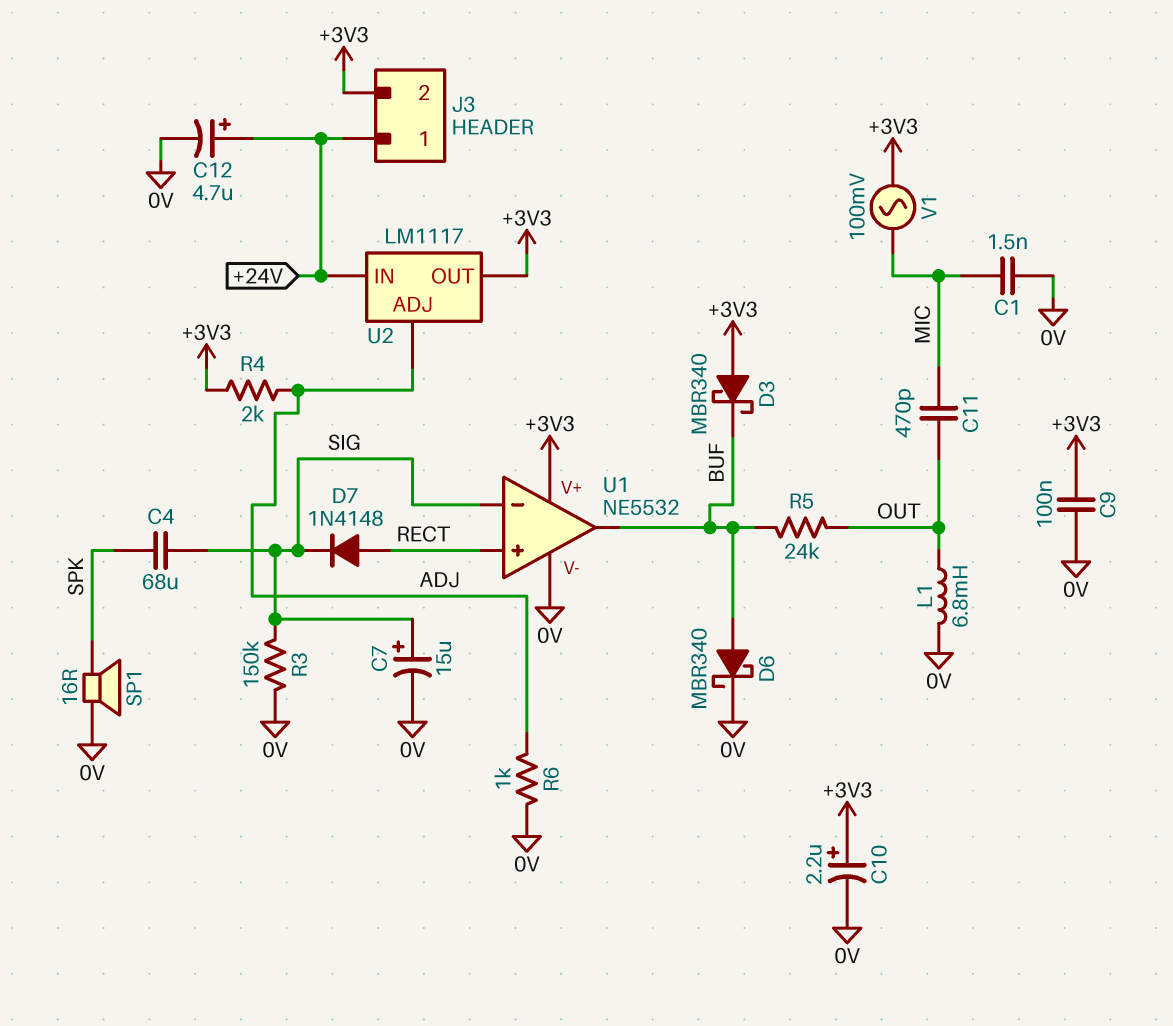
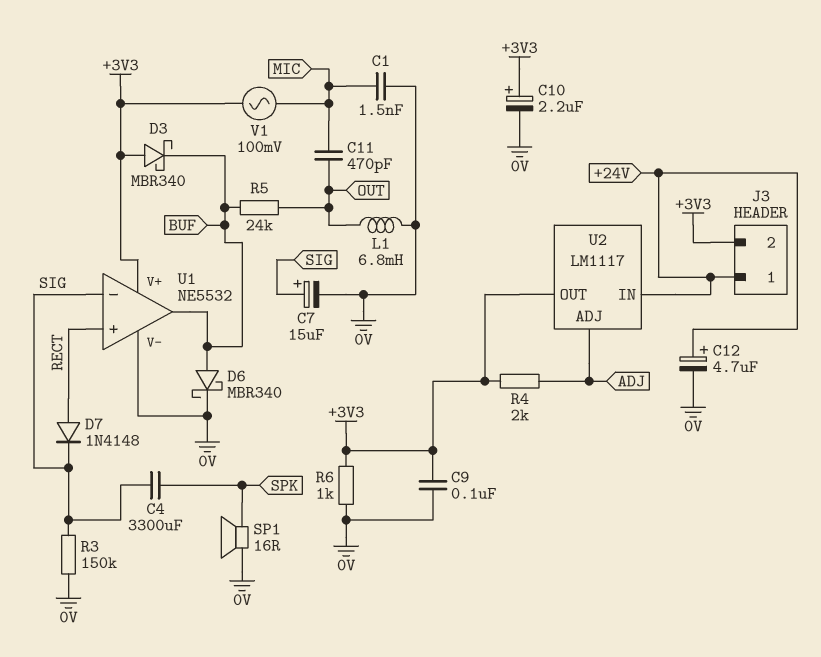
C4: 68uF (SIG, SPK) -> 3300uF (SIG, SPK)
R6: 1k (0V, ADJ) -> 1k (+3V3, 0V)

